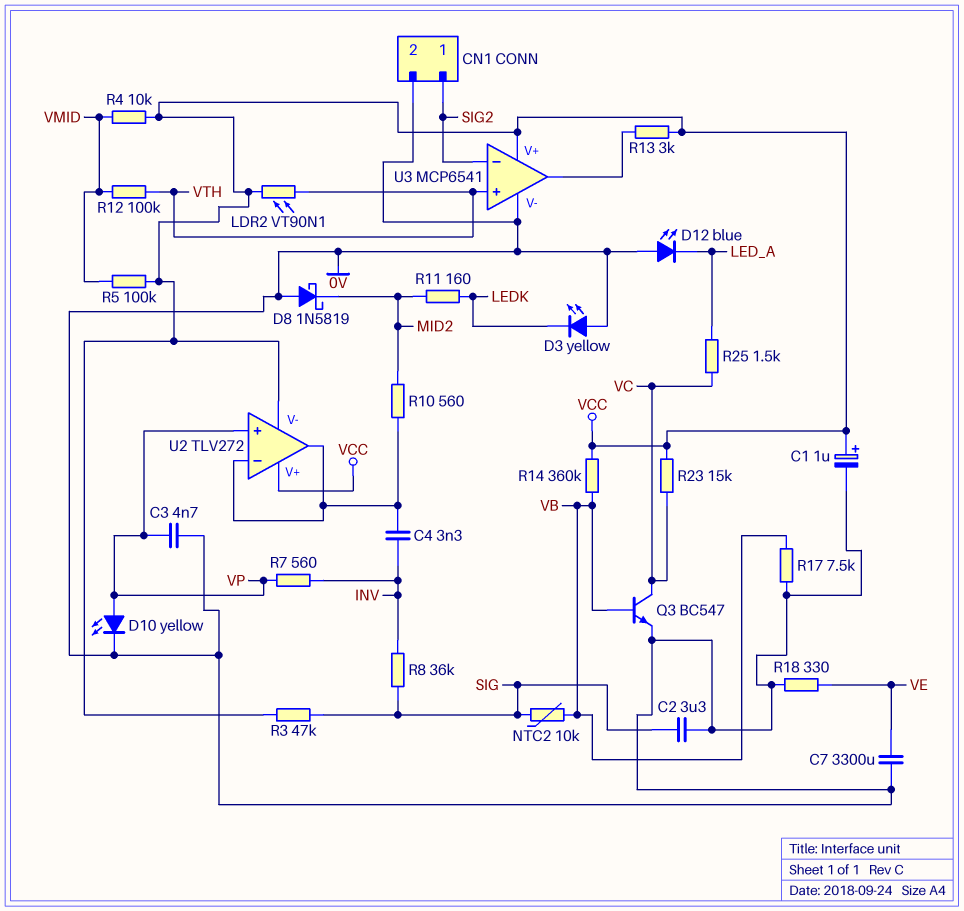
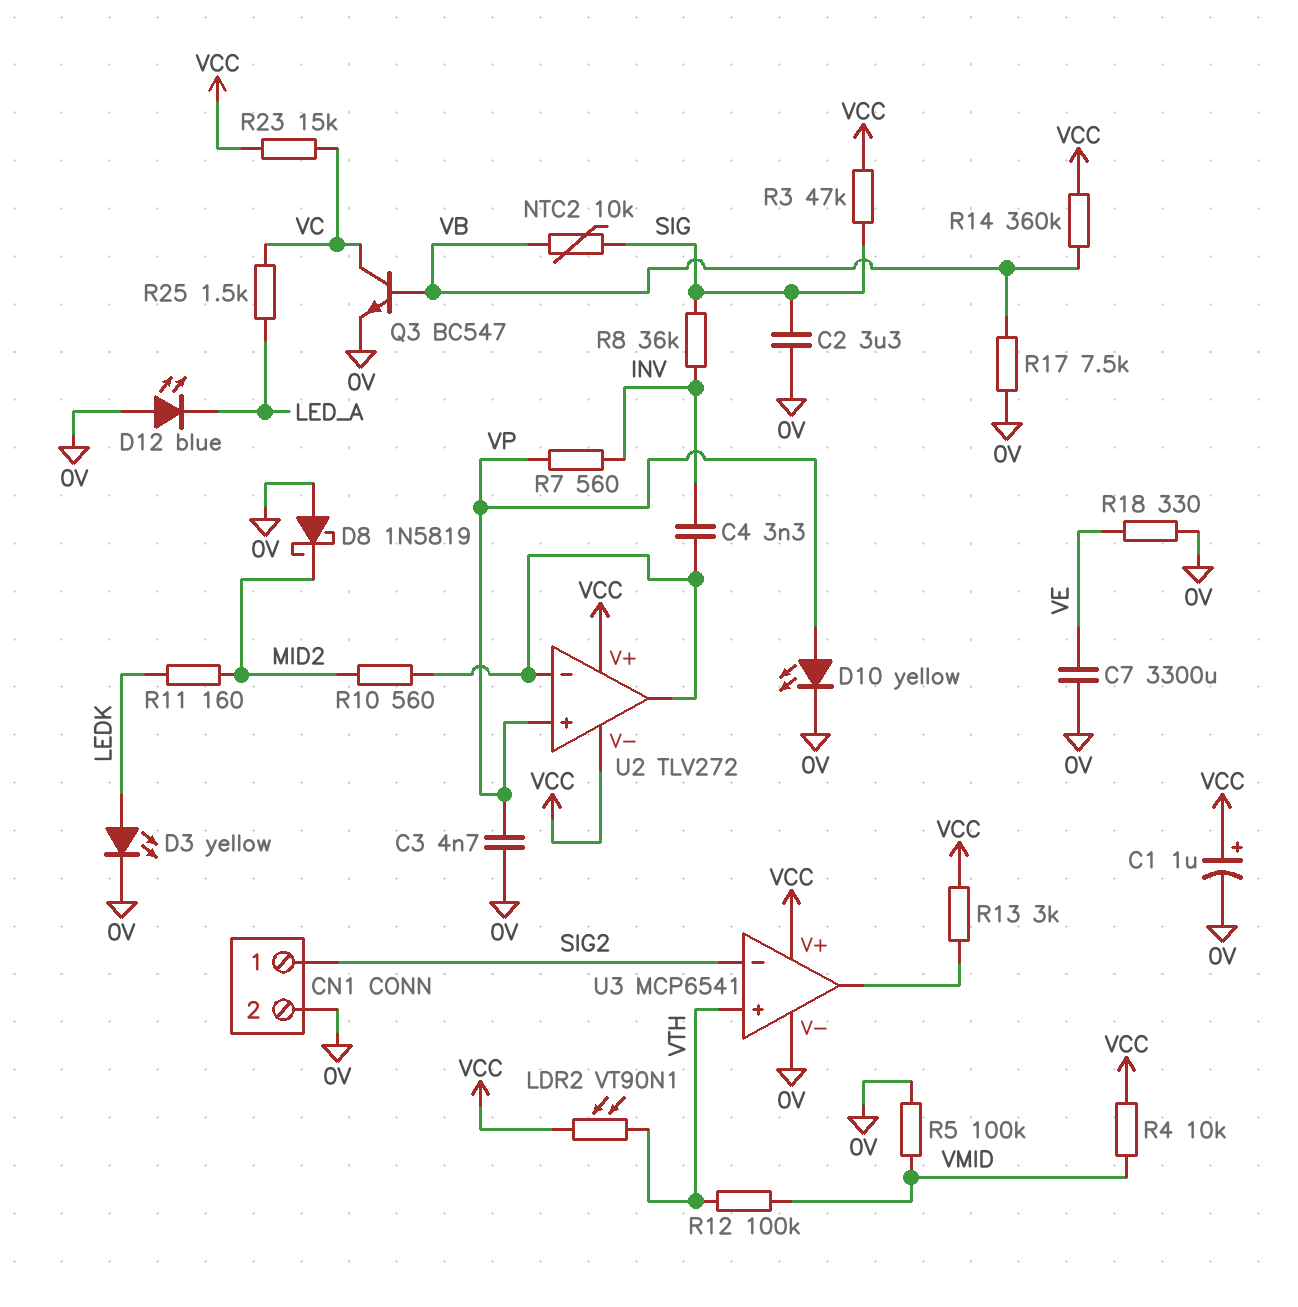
D3: LED yellow (A 0V, K LEDK) -> LED yellow (A LEDK, K 0V)
R5: 100k (VCC, VMID) -> 100k (0V, VMID)

